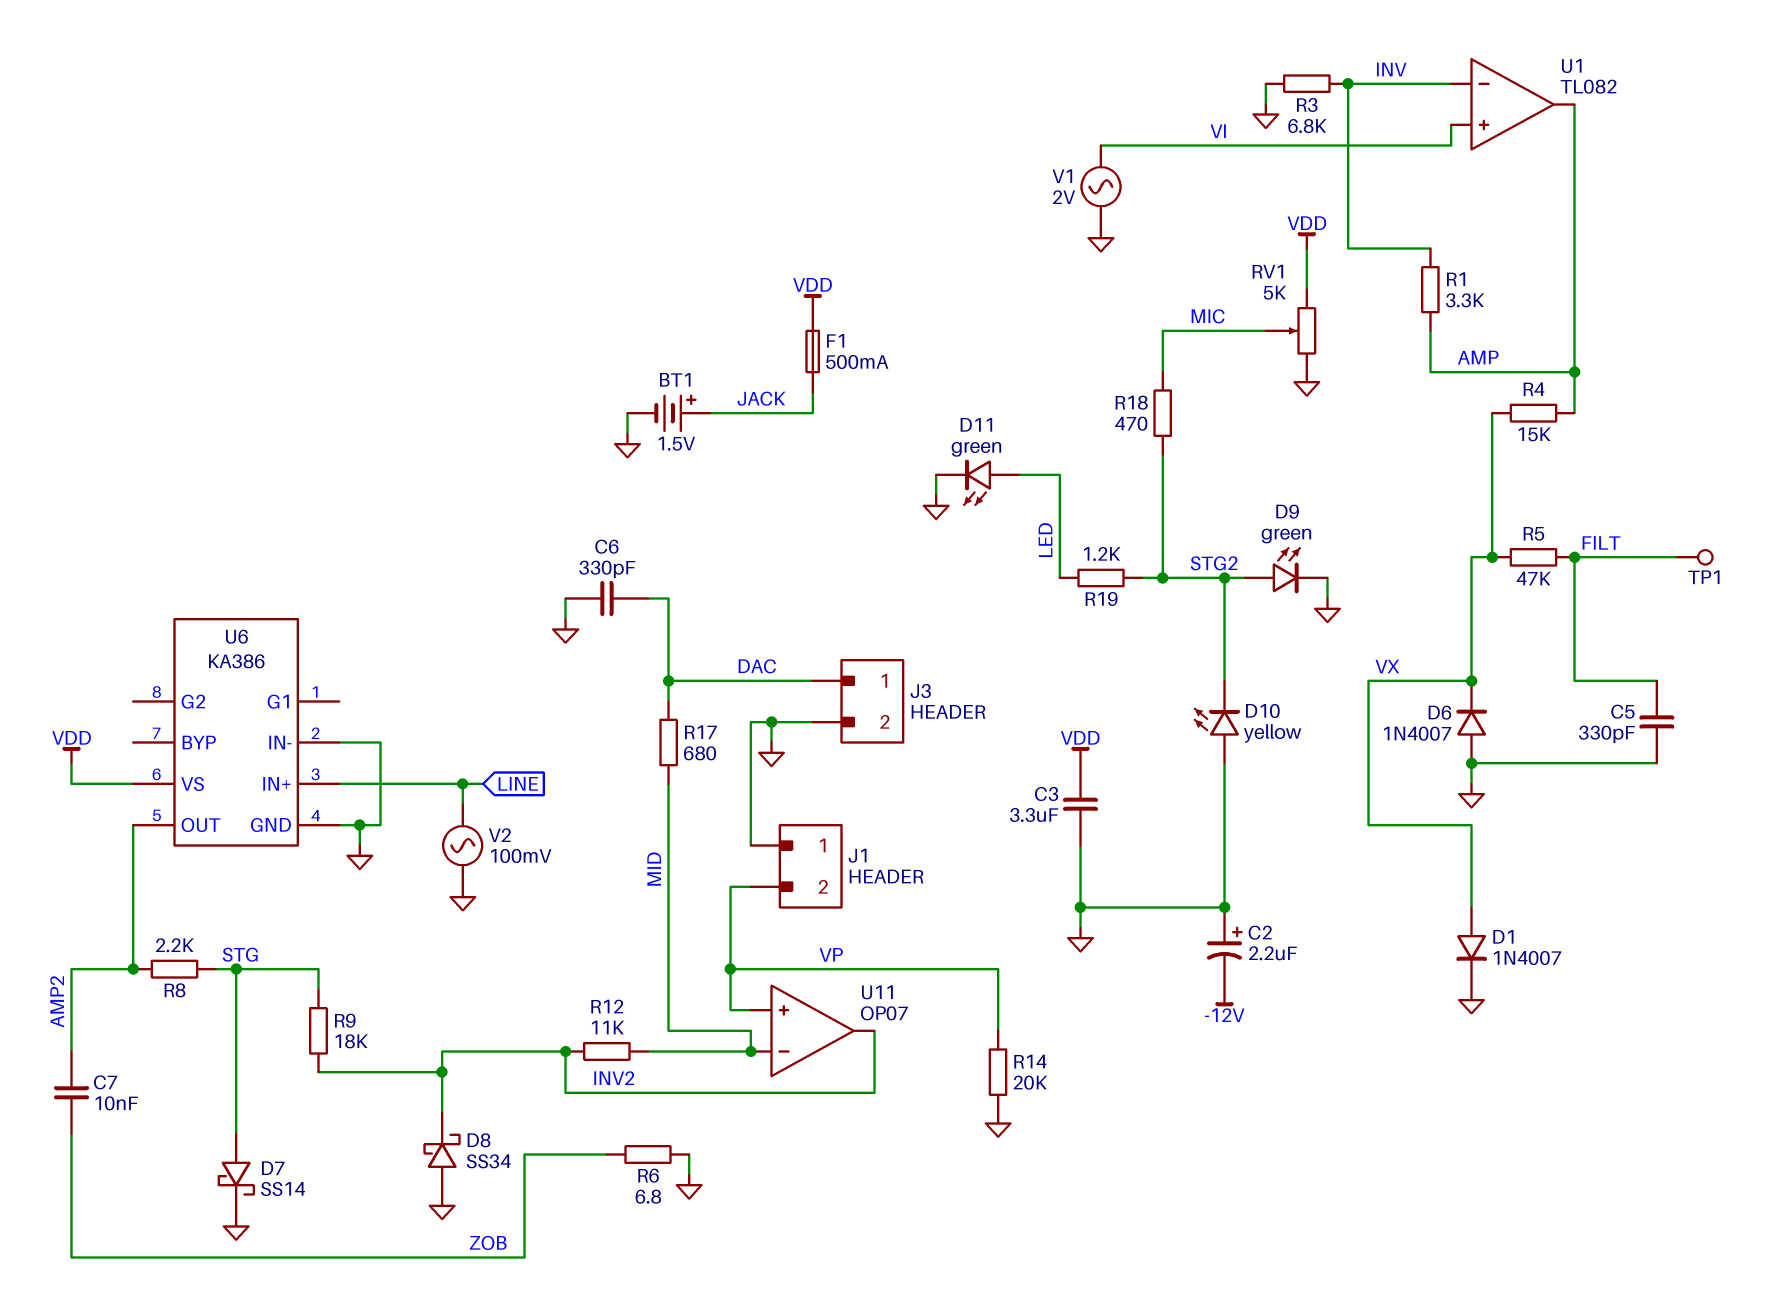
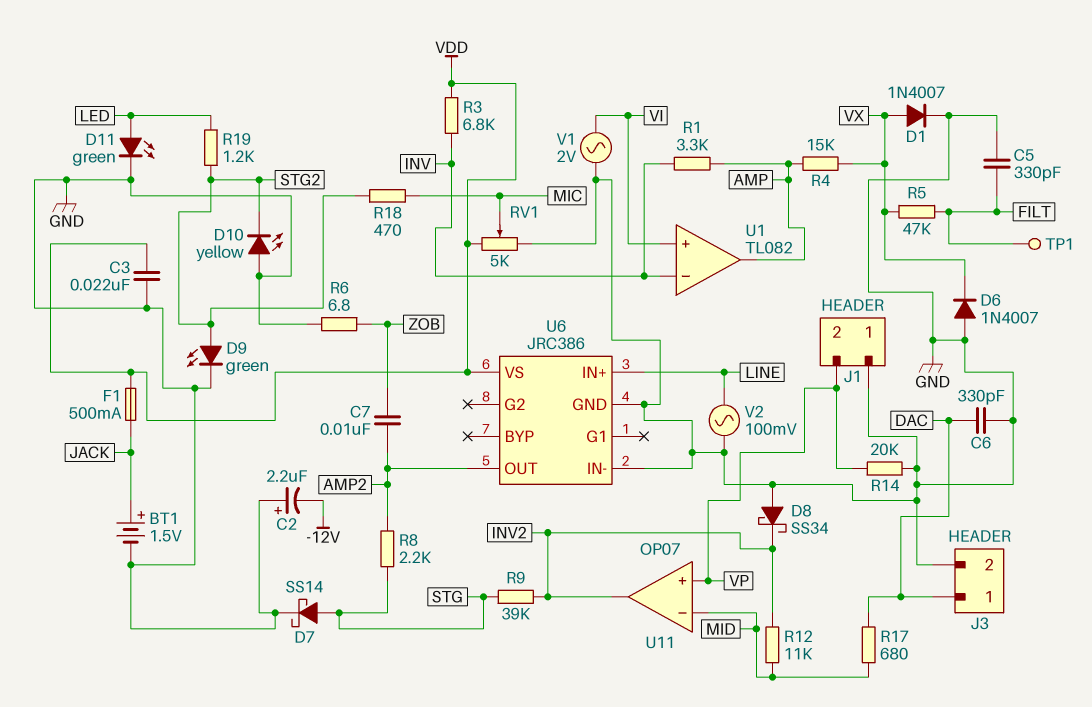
C3: 3.3uF (GND, VDD) -> 22nF (GND, VDD)
R3: 6.8k (GND, INV) -> 6.8k (INV, VDD)
R9: 18k (INV2, STG) -> 39k (INV2, STG)
U6: KA386 -> JRC386

